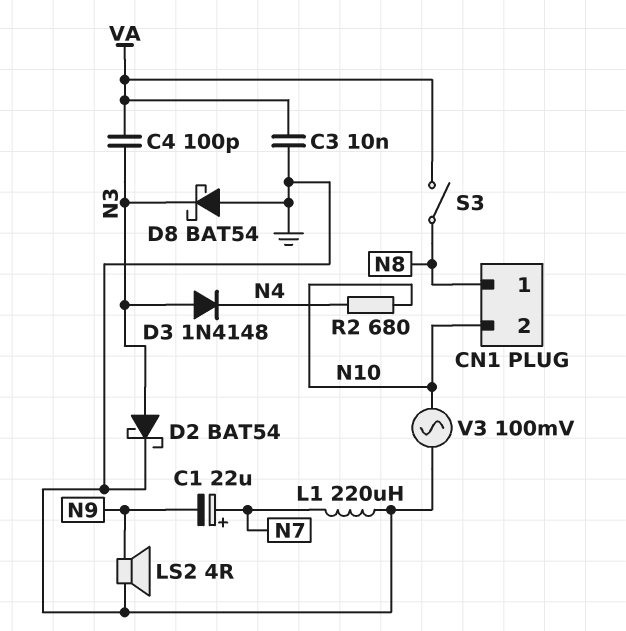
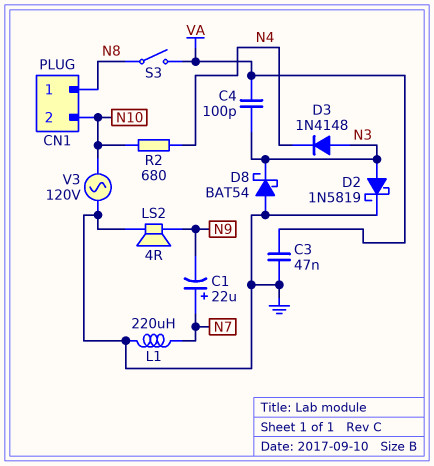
C3: 10nF (GND, VA) -> 47nF (GND, VA)
D2: schottky BAT54 (A N3, K GND) -> schottky 1N5819 (A N3, K GND)
V3: AC 100mV (GND, N10) -> AC 120V (GND, N10)

